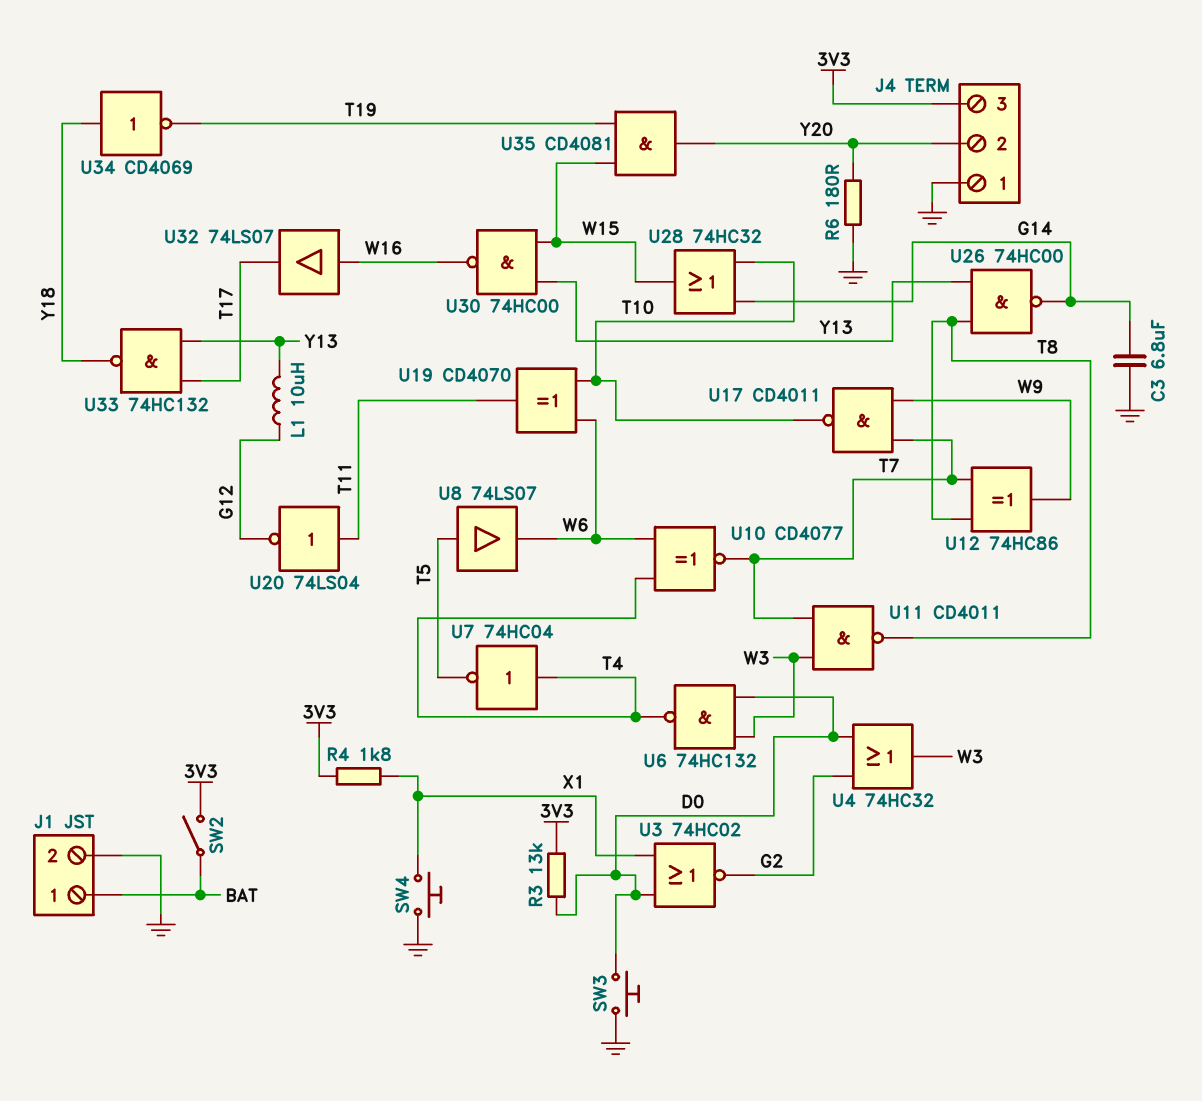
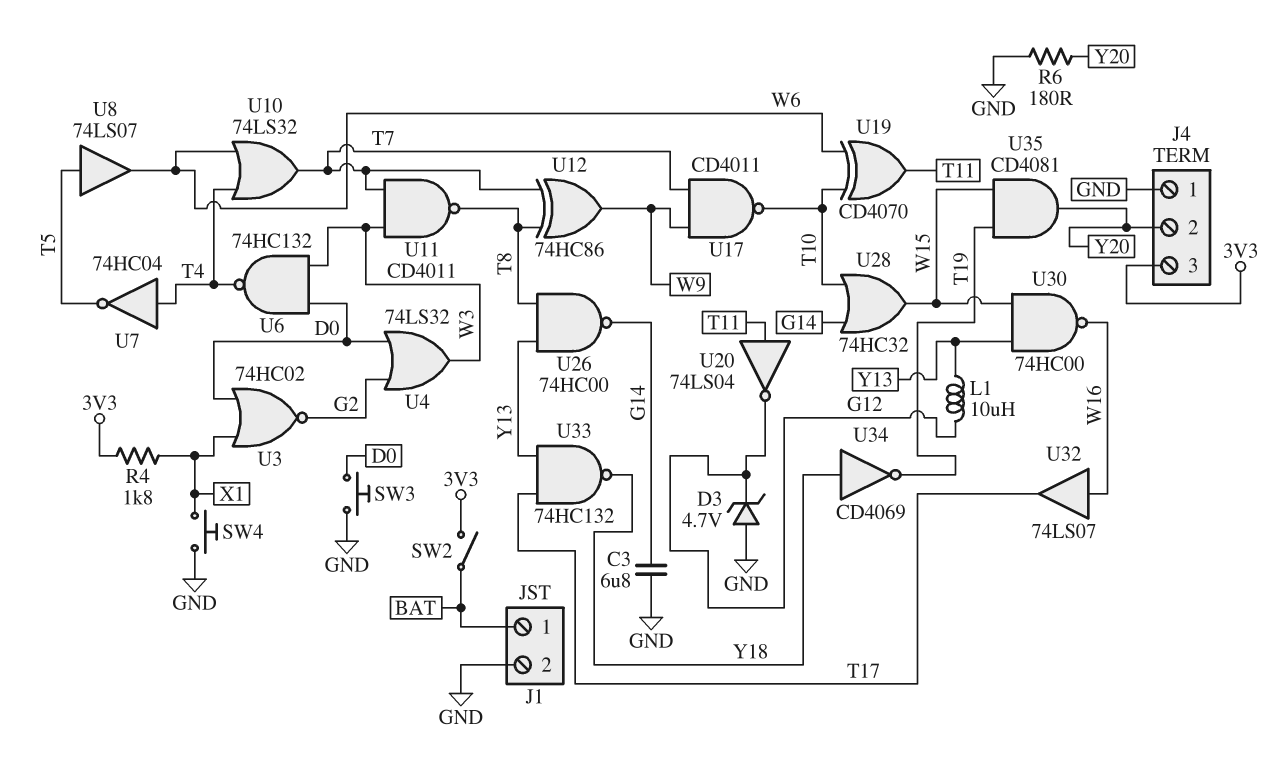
D3: none -> zener 4.7V (A GND, K G12)
R3: 13k (3V3, D0) -> none
U4: OR 74HC32 (in D0, in G2, out W3) -> OR 74LS32 (in D0, in G2, out W3)
U10: XNOR CD4077 (in T4, in W6, out T7) -> OR 74LS32 (in T4, in W6, out T7)

